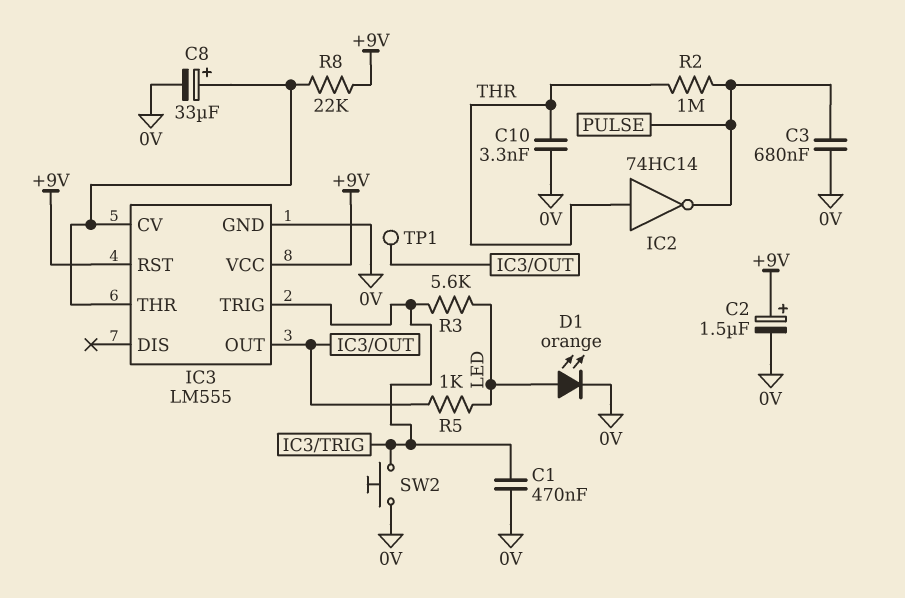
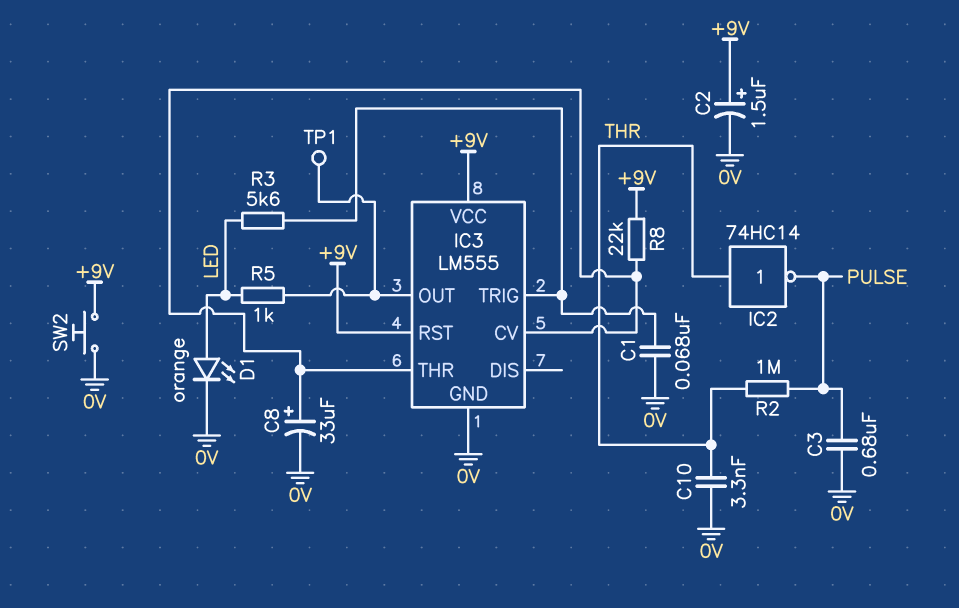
C1: 470nF (0V, IC3/TRIG) -> 68nF (0V, IC3/TRIG)
SW2: button (0V, IC3/TRIG) -> button (+9V, 0V)

